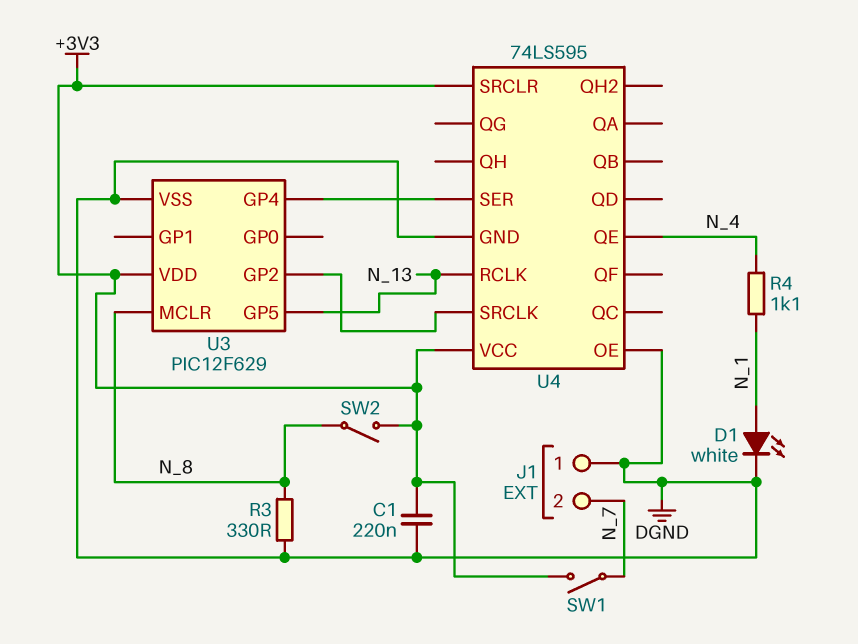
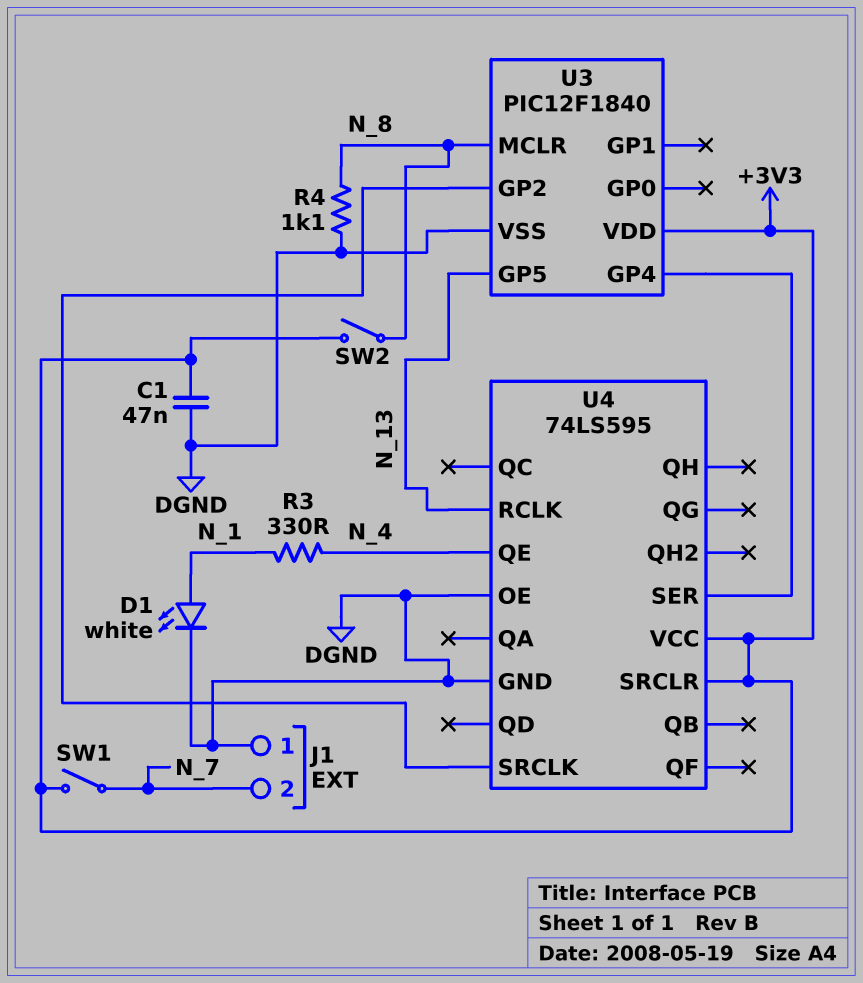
C1: 220nF (+3V3, DGND) -> 47nF (+3V3, DGND)
R3: 330 (DGND, N_8) -> 330 (N_1, N_4)
R4: 1.1k (N_1, N_4) -> 1.1k (DGND, N_8)
U3: PIC12F629 -> PIC12F1840

